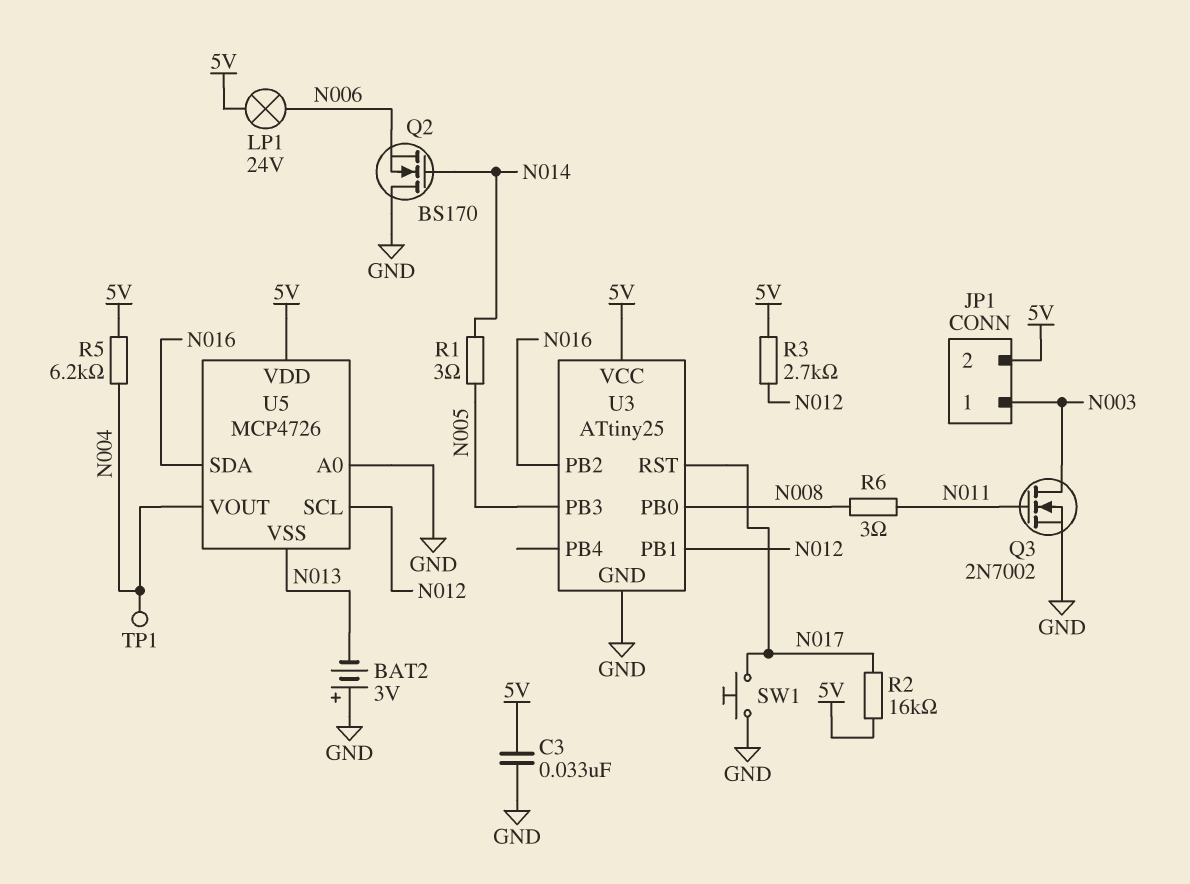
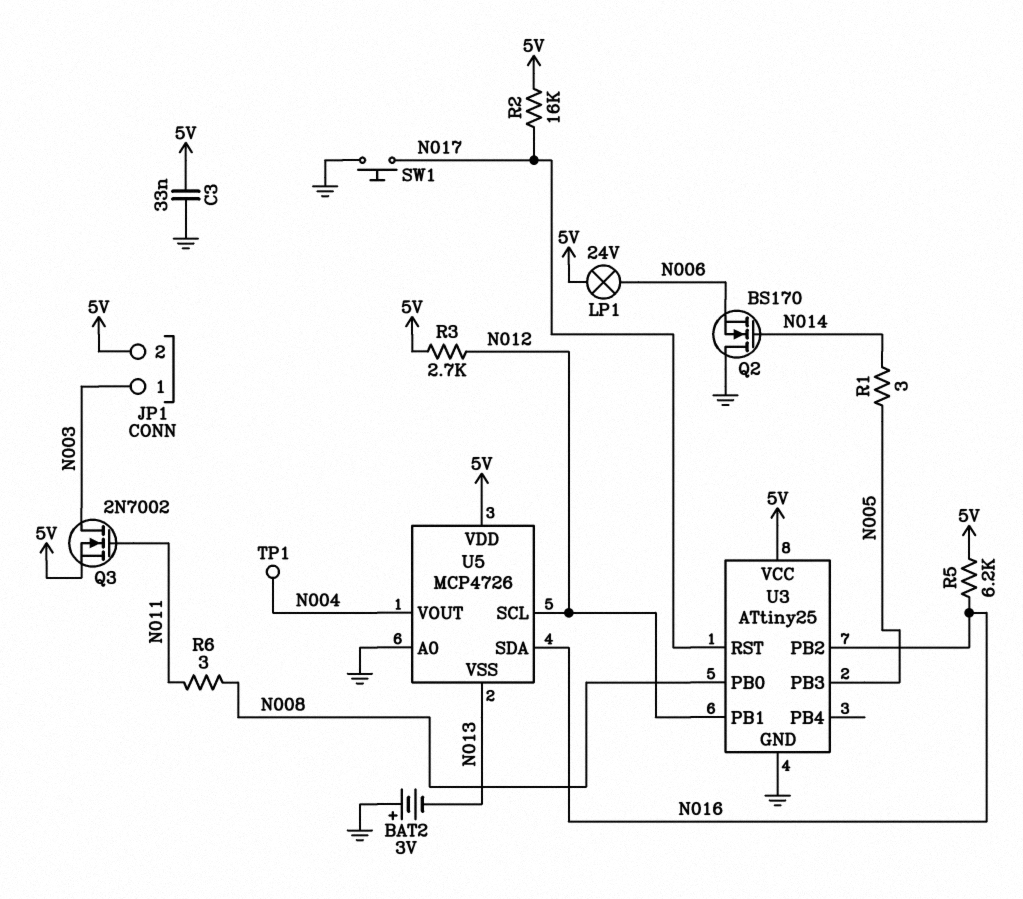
Q3: NMOS 2N7002 (G N011, D N003, S GND) -> NMOS 2N7002 (G N011, D N003, S 5V)
R5: 6.2k (5V, N004) -> 6.2k (5V, N016)

